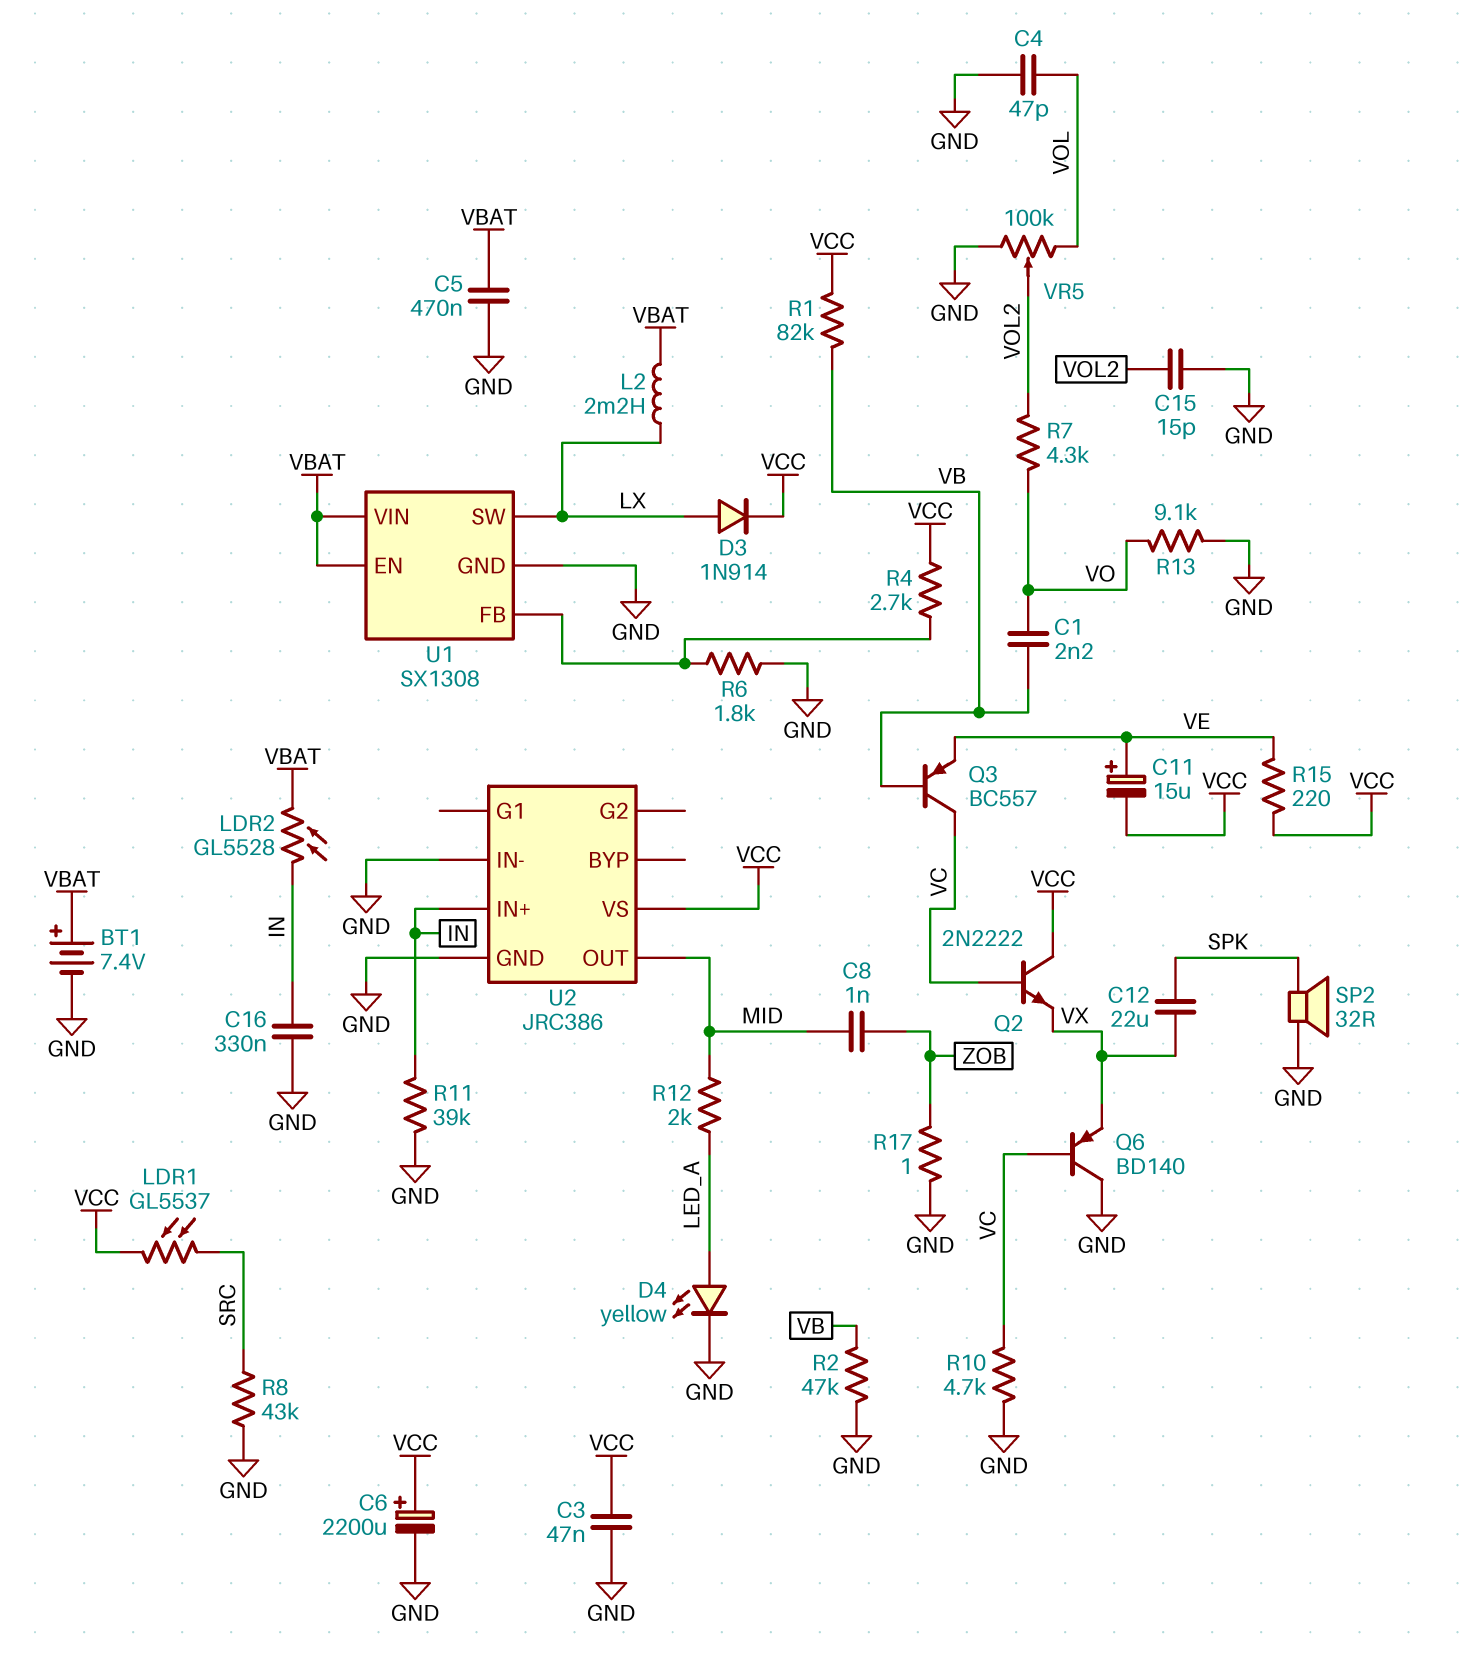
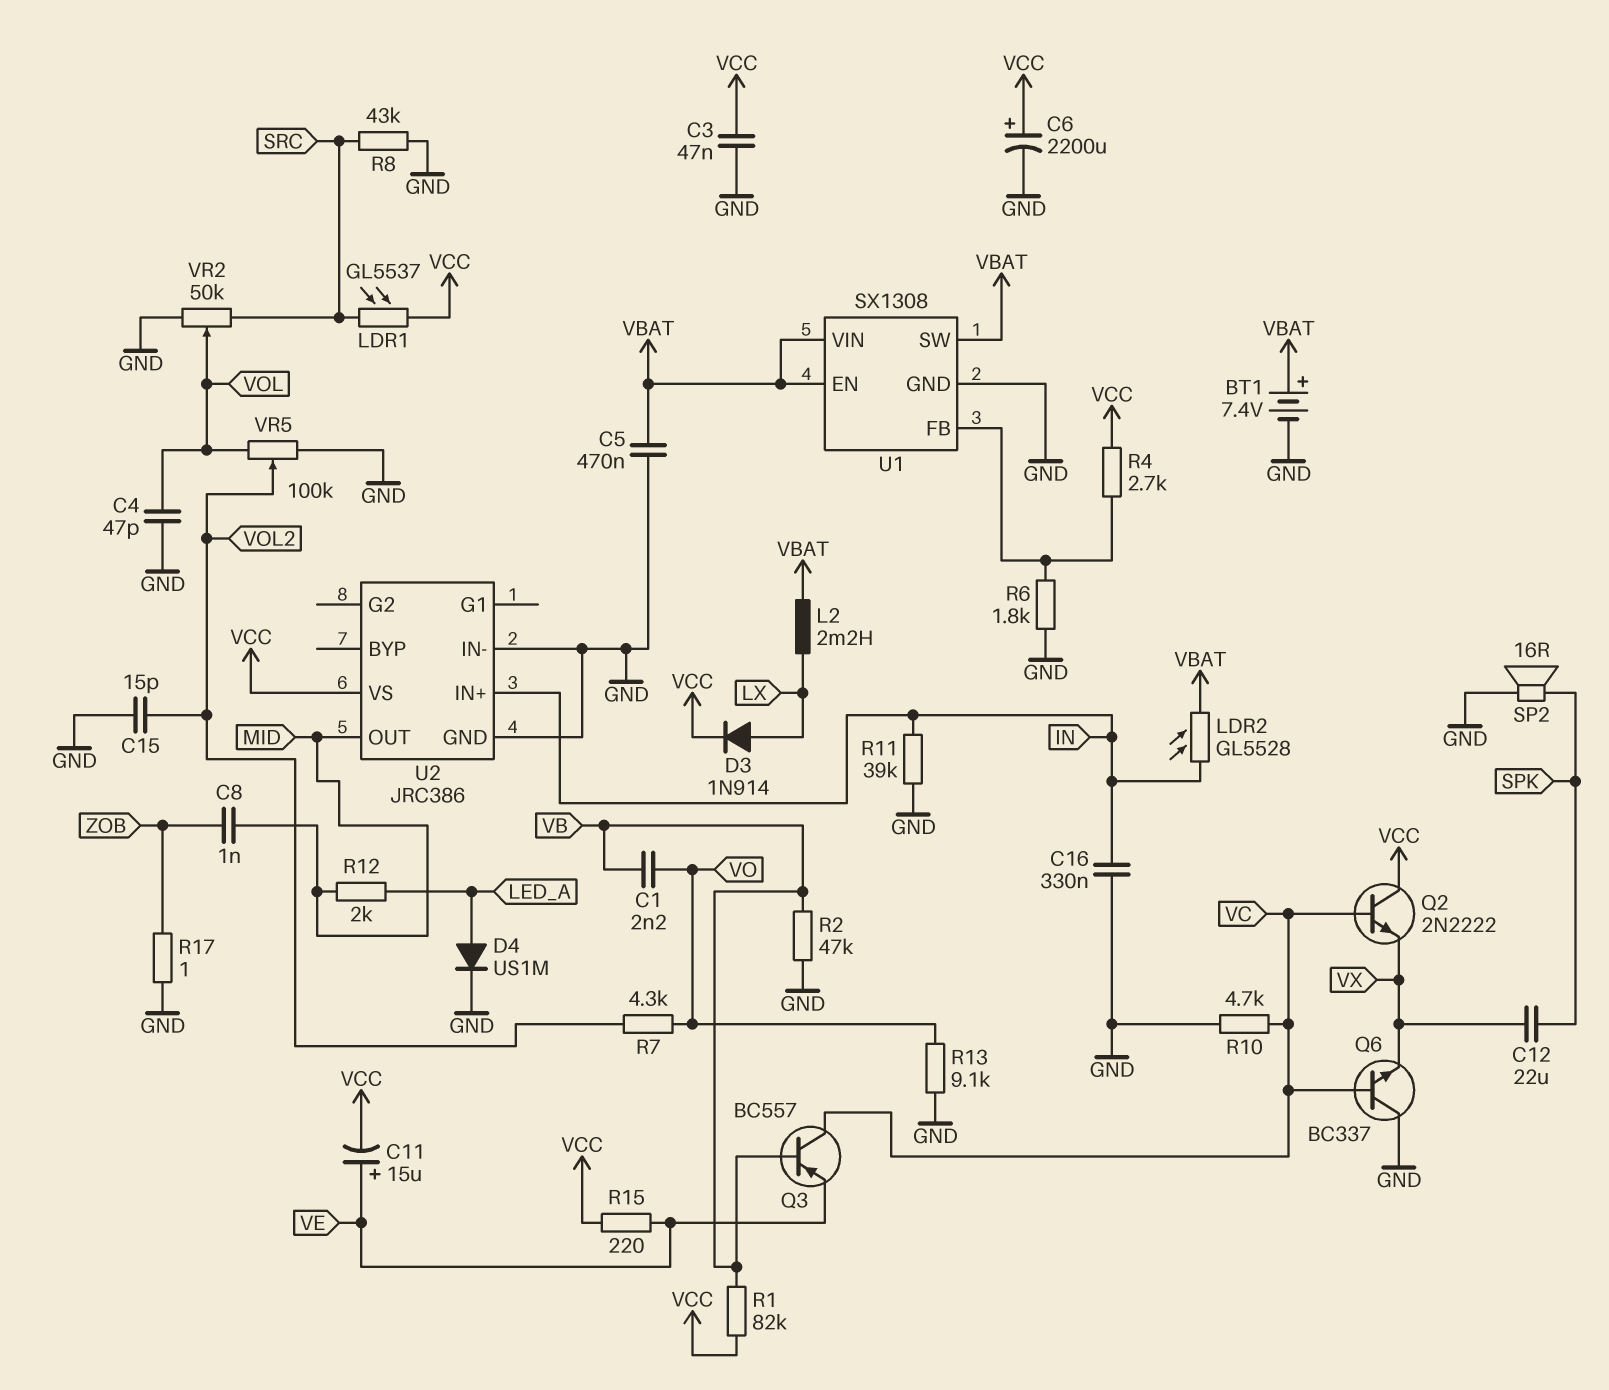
D4: LED yellow (A LED_A, K GND) -> diode US1M (A LED_A, K GND)
Q6: PNP BD140 (B VC, C GND, E VX) -> NPN BC337 (B VC, C GND, E VX)
SP2: speaker 32R (GND, SPK) -> speaker 16R (GND, SPK)
U1 pin SW: LX -> VBAT
VR2: none -> 50k (GND, SRC, wiper VOL)

